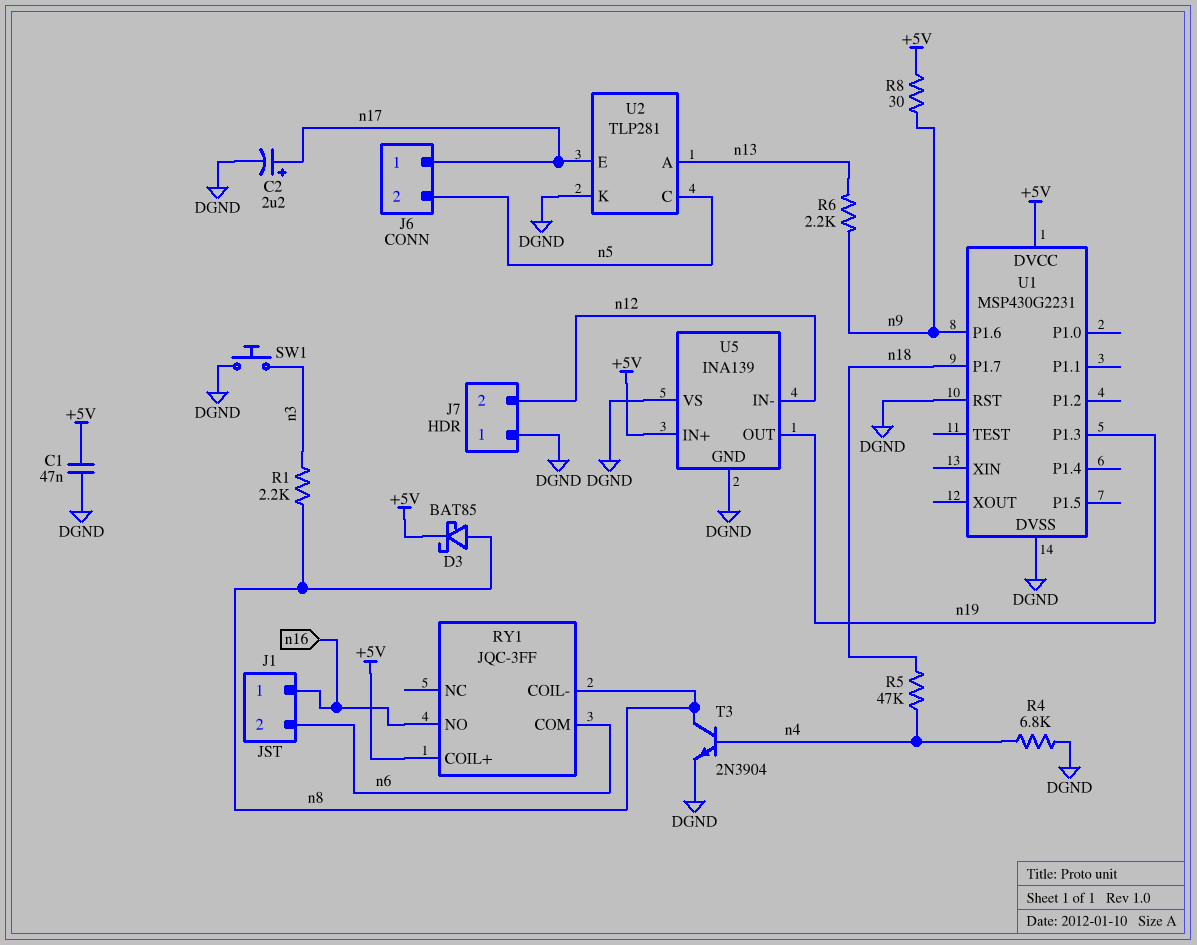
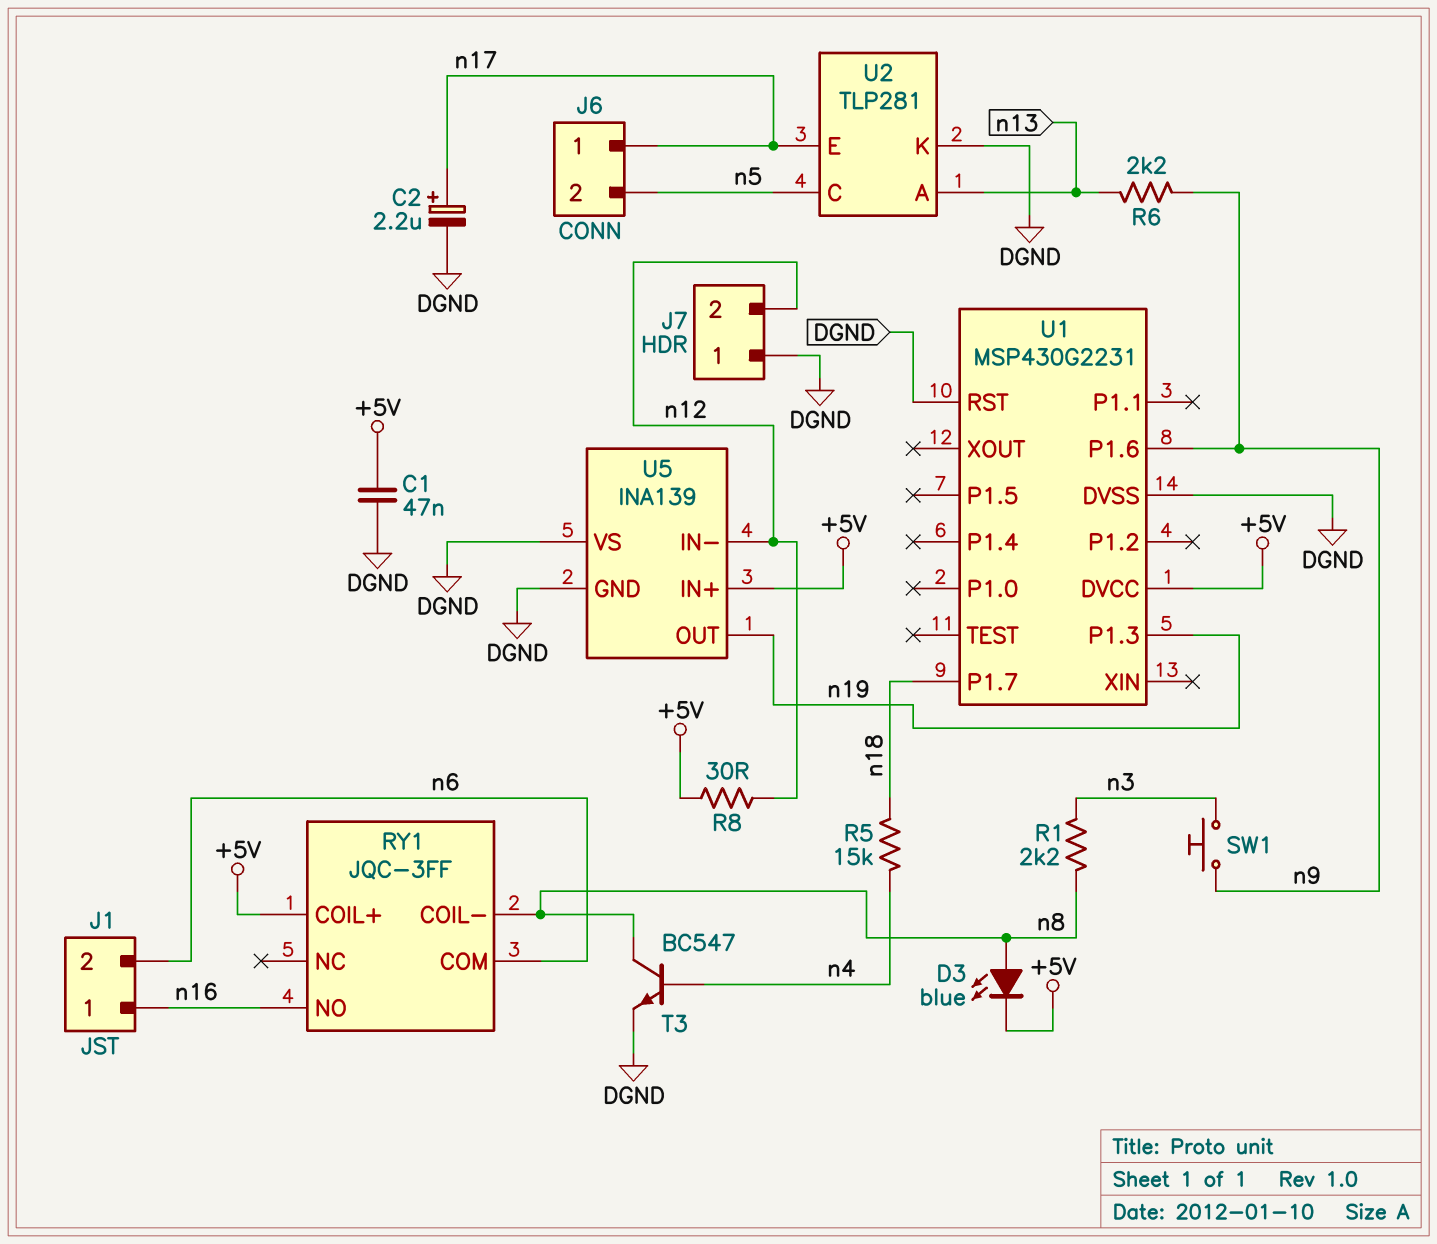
D3: schottky BAT85 (A n8, K +5V) -> LED blue (A n8, K +5V)
R4: 6.8k (DGND, n4) -> none
R5: 47k (n4, n18) -> 15k (n4, n18)
R8: 30 (+5V, n9) -> 30 (+5V, n12)
SW1: button (DGND, n3) -> button (n3, n9)
T3: NPN 2N3904 (B n4, C n8, E DGND) -> NPN BC547 (B n4, C n8, E DGND)

